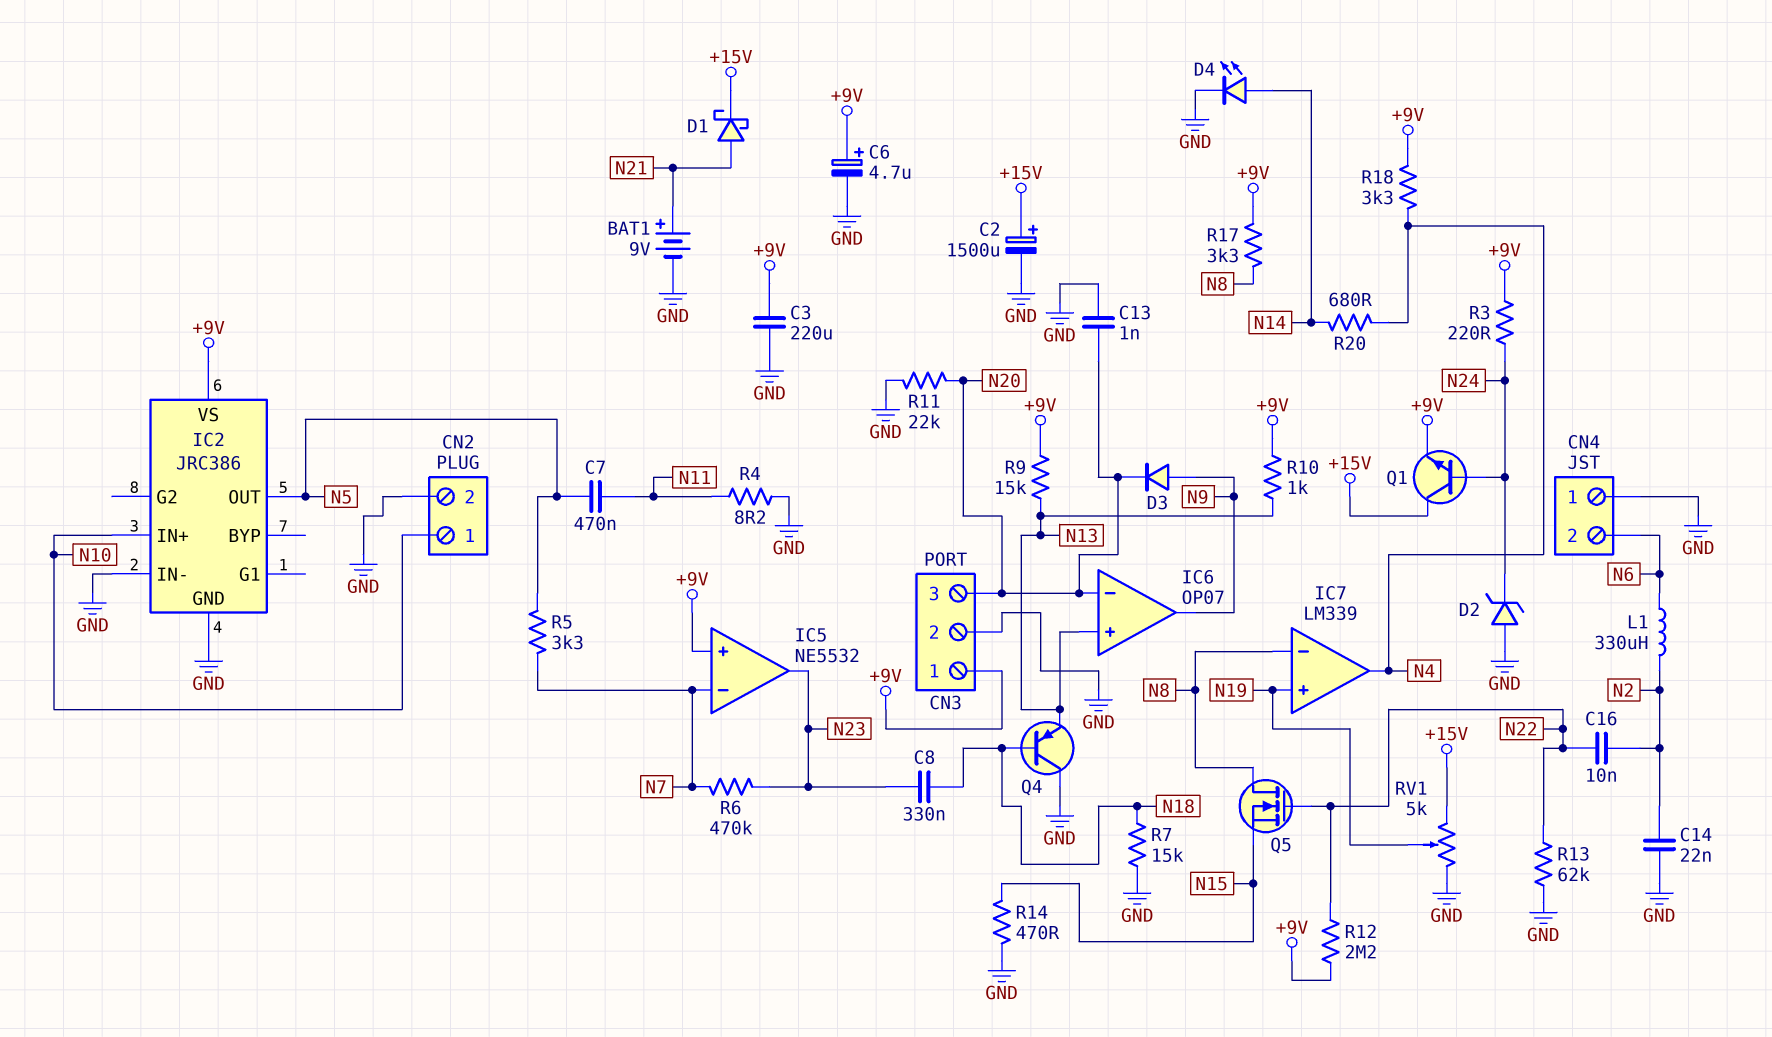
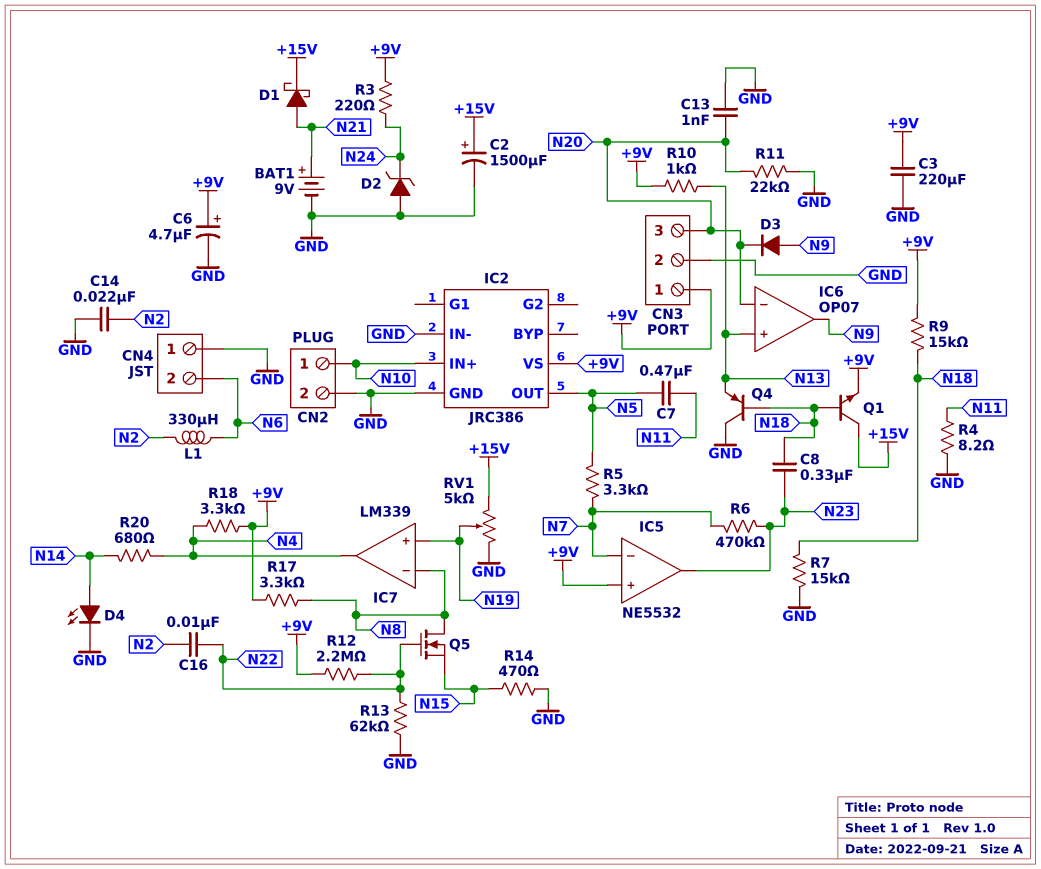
Q1: NPN (B N24, C +15V, E +9V) -> NPN (B N18, C +15V, E +9V)
R9: 15k (+9V, N13) -> 15k (+9V, N18)

